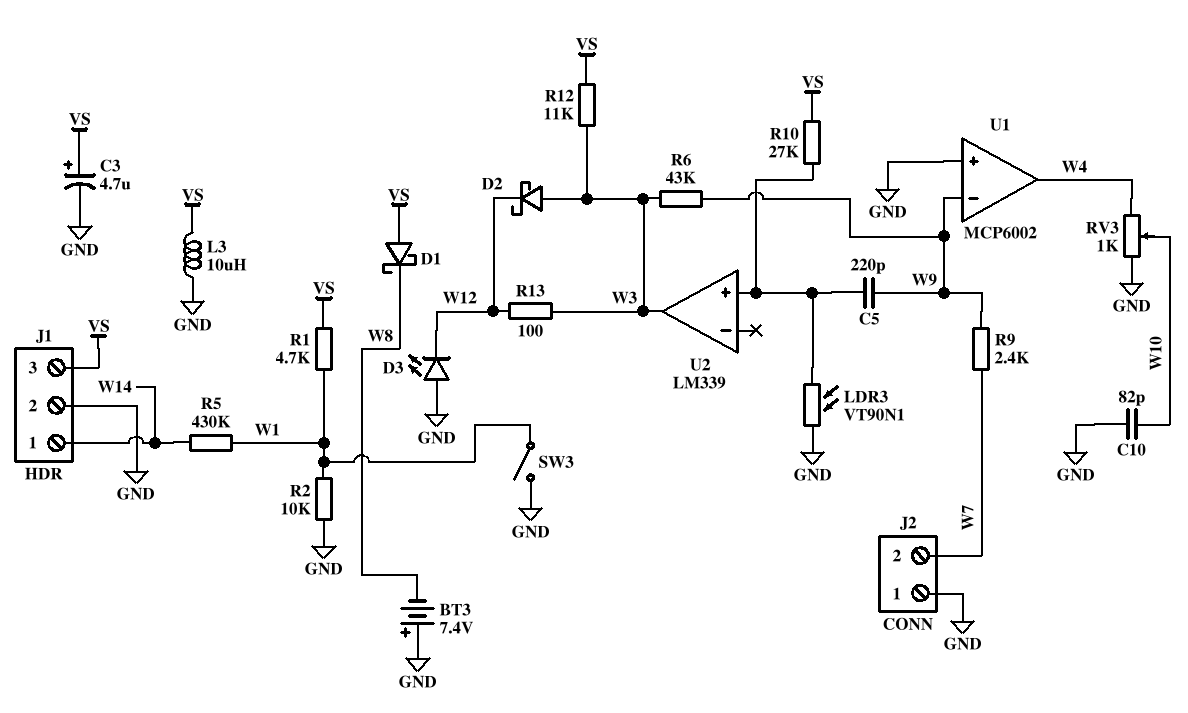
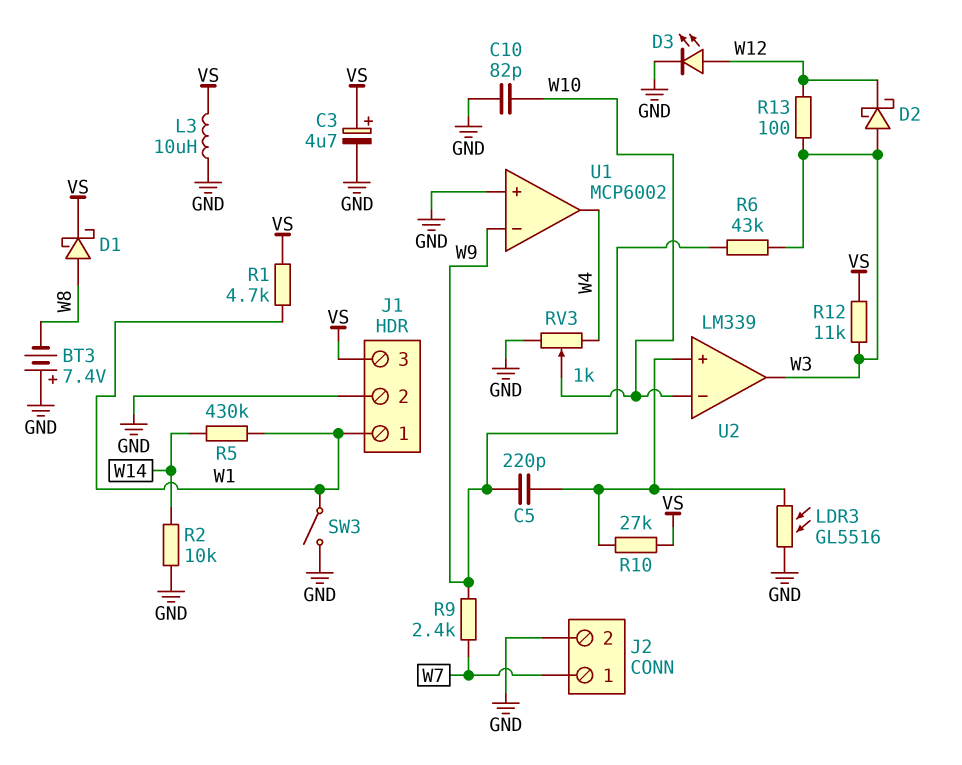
D1: schottky (A VS, K W8) -> schottky (A W8, K VS)
D3: LED (A GND, K W12) -> LED (A W12, K GND)
J1 pin 1: W14 -> W1
J2 pin 1: GND -> W7
J2 pin 2: W7 -> GND
LDR3: VT90N1 (GND, U2/in+) -> GL5516 (GND, U2/in+)
R2: 10k (GND, W1) -> 10k (GND, W14)
U2 pin in-: none -> W10

